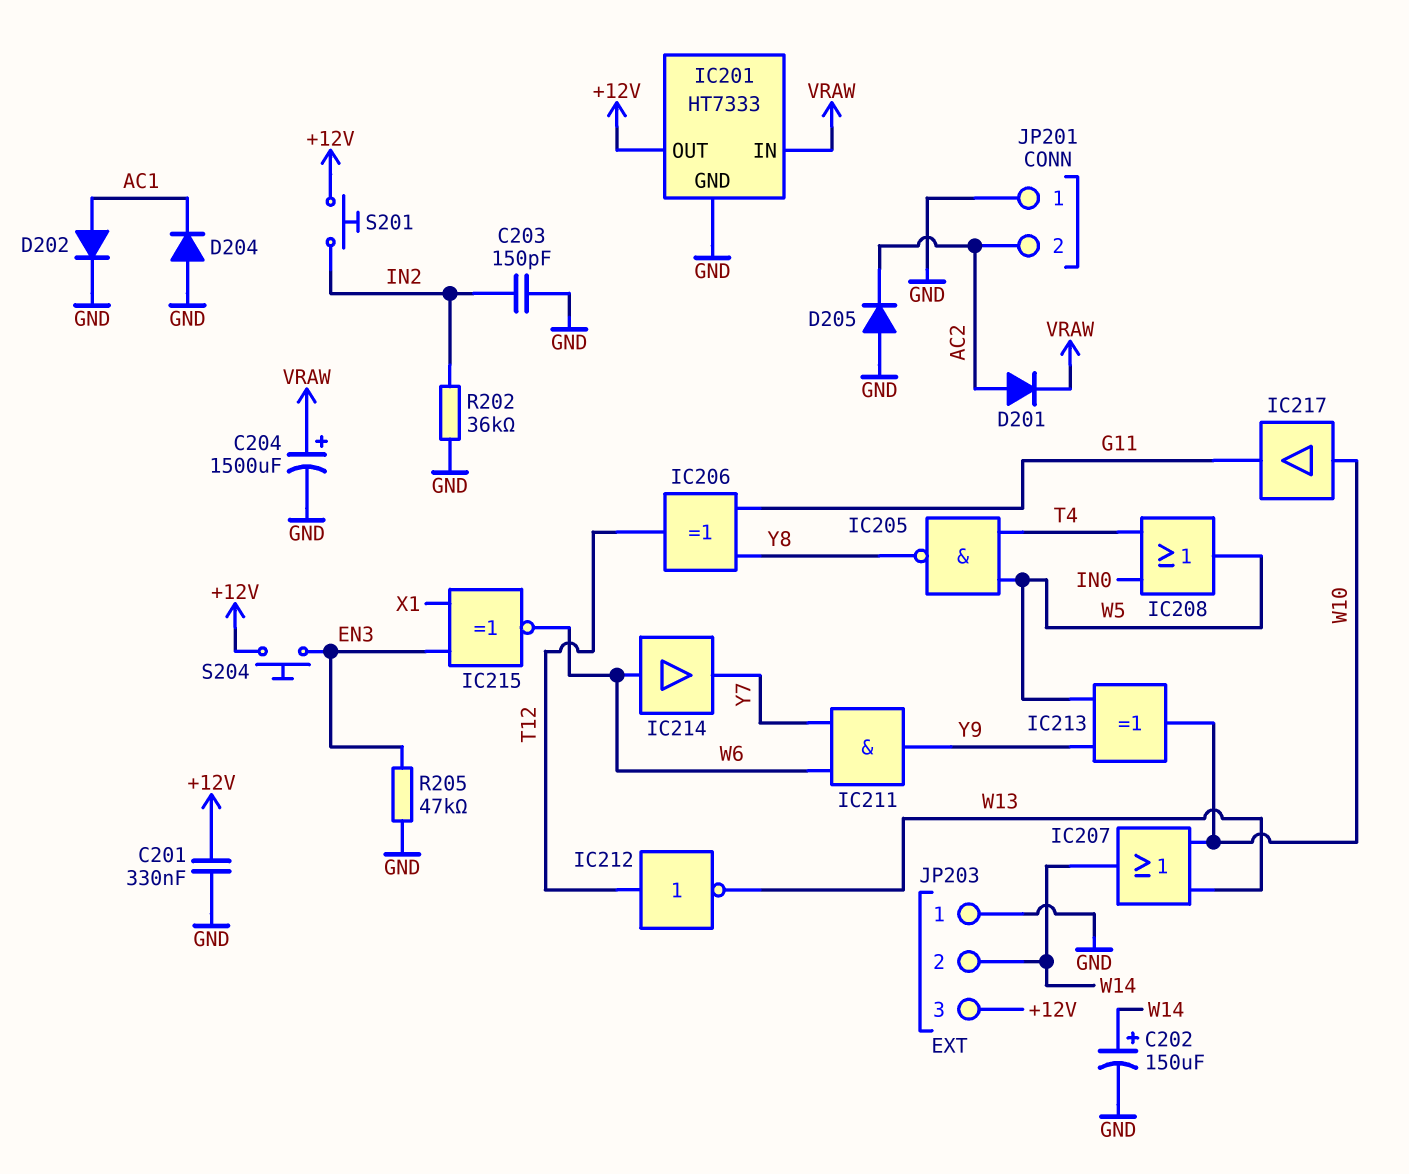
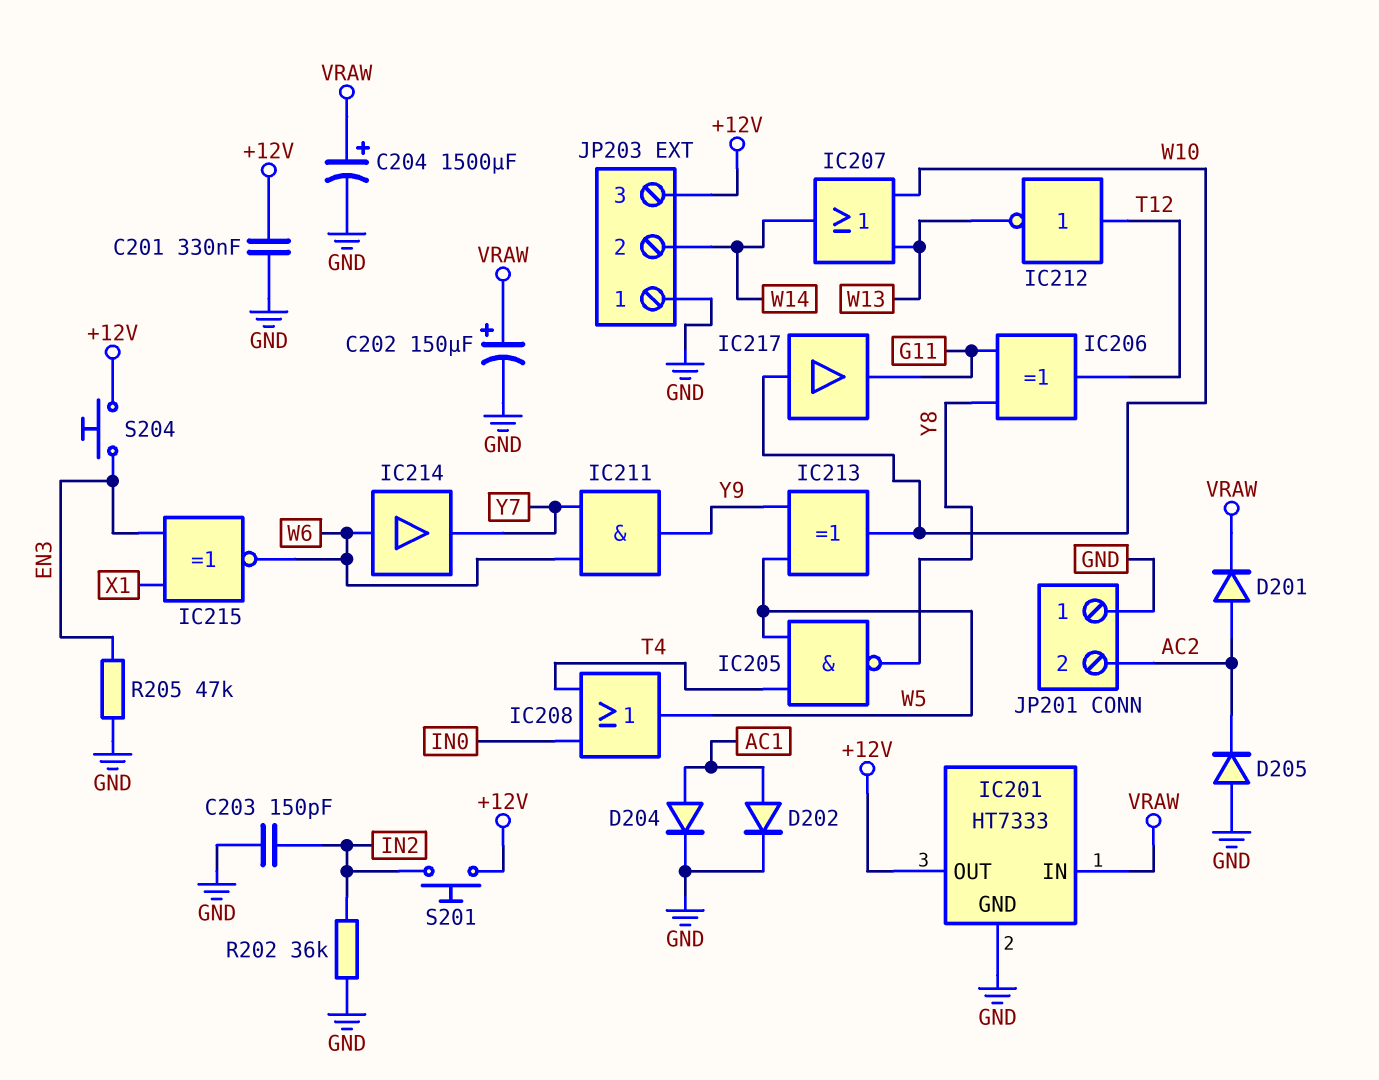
C202: 150uF (plus W14, minus GND) -> 150uF (plus VRAW, minus GND)
D204: diode (A GND, K AC1) -> diode (A AC1, K GND)

